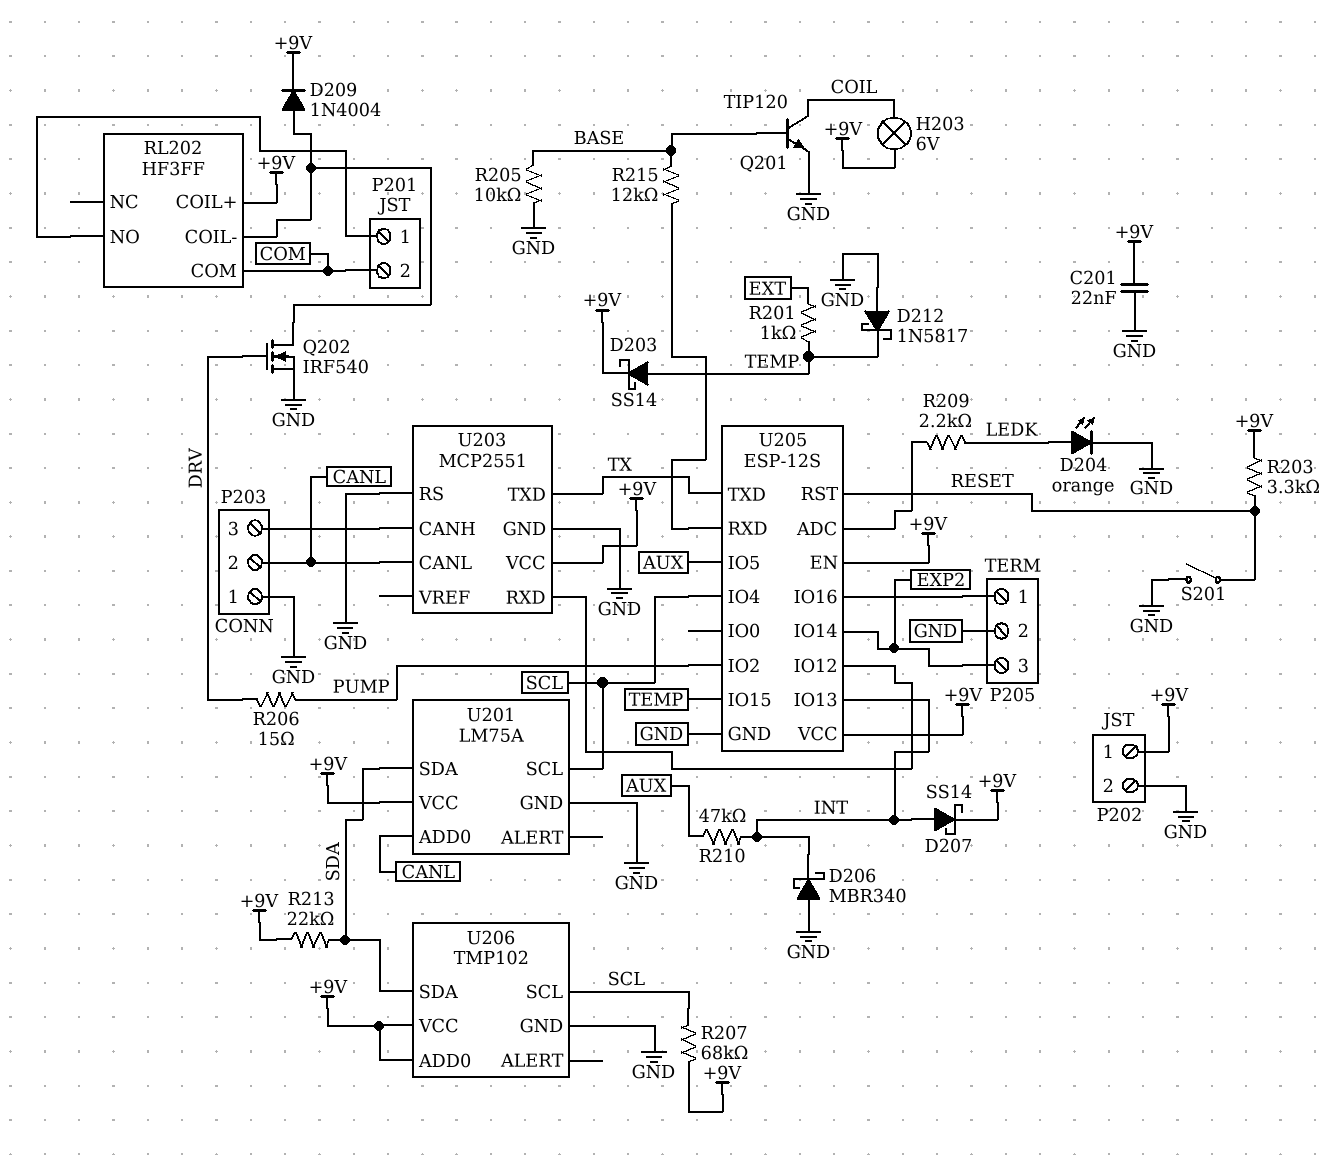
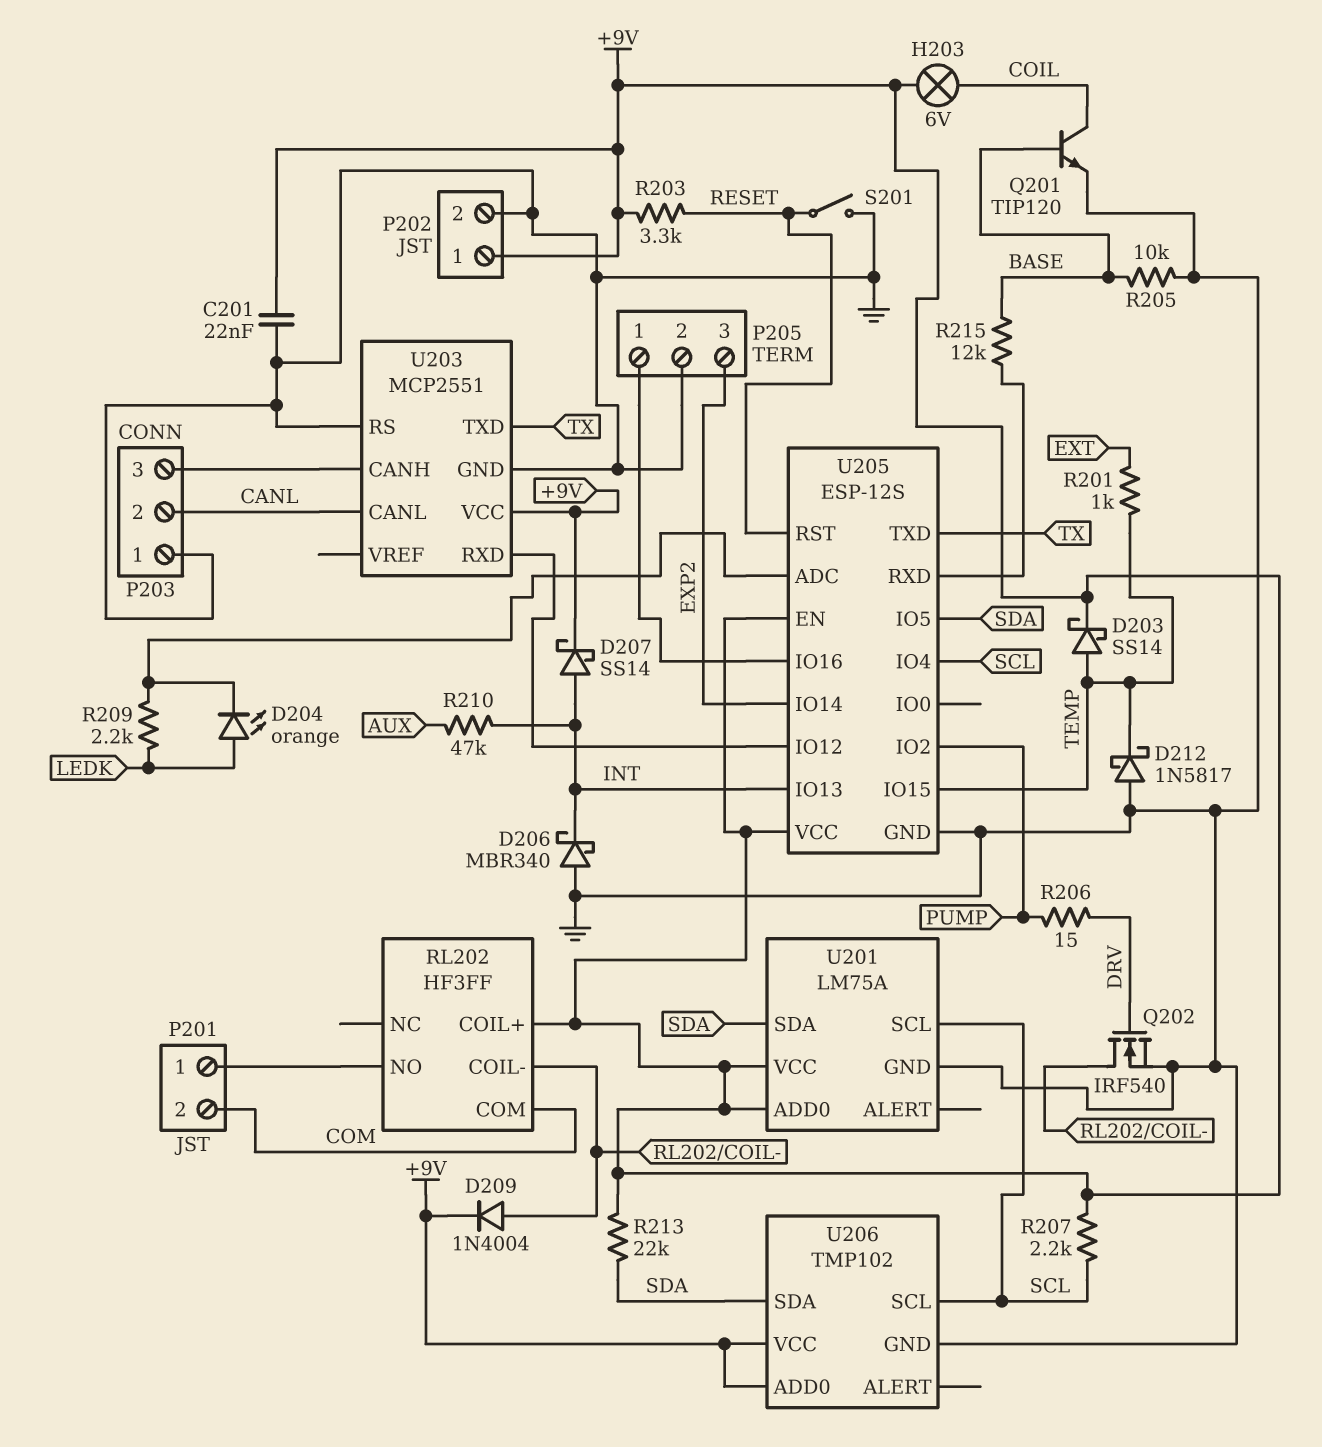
D204: LED orange (A LEDK, K GND) -> LED orange (A LEDK, K U205/ADC)
R207: 68k (+9V, SCL) -> 2.2k (+9V, SCL)
U201 pin ADD0: CANL -> +9V
U205 pin IO5: AUX -> SDA

